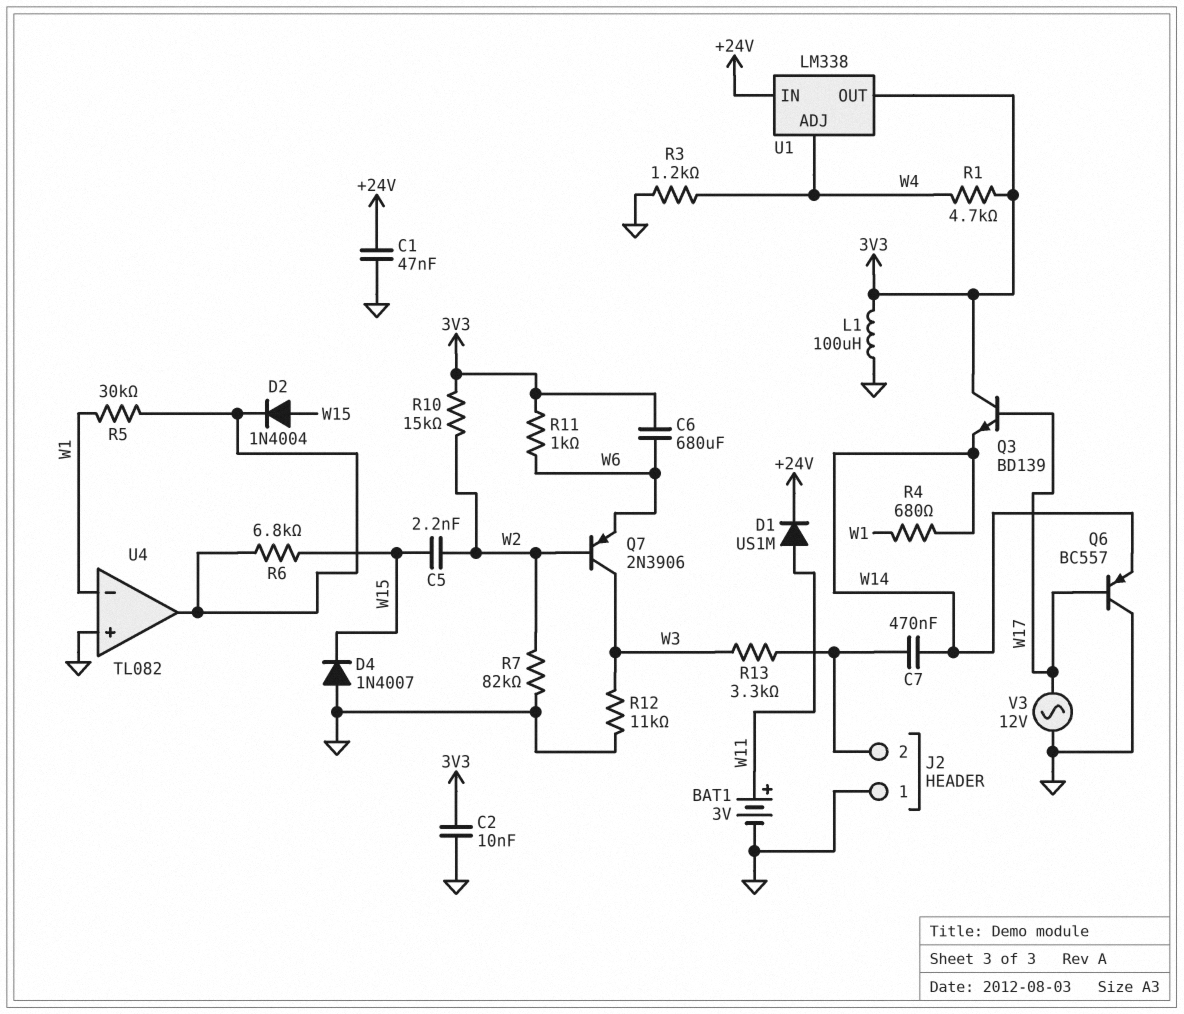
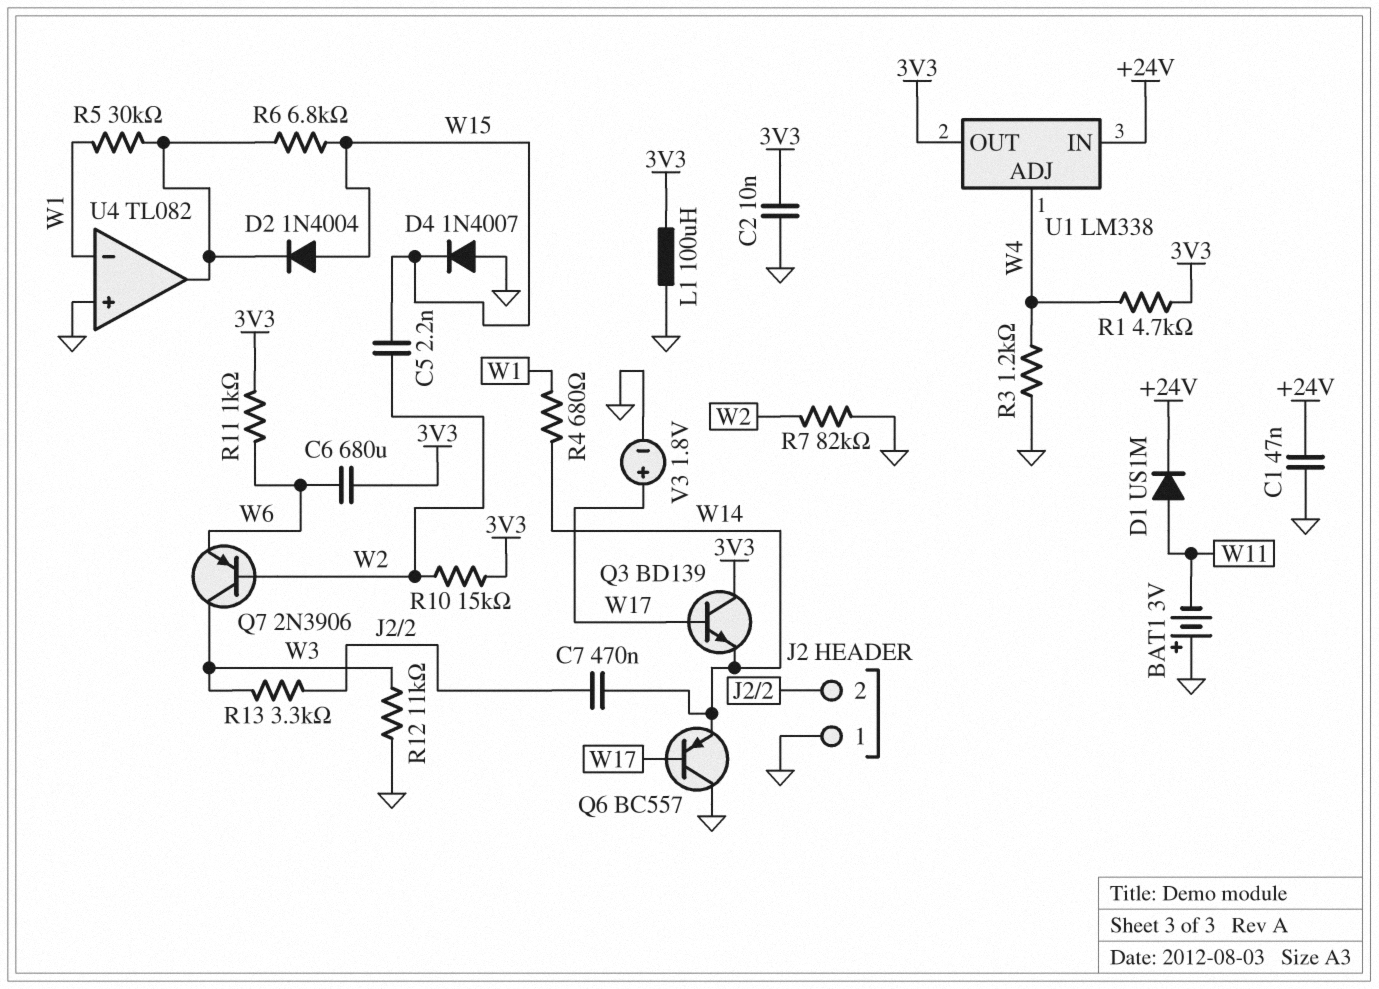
BAT1: 3V (plus W11, minus GND) -> 3V (plus GND, minus W11)
V3: AC 12V (GND, W17) -> 1.8V (plus W17, minus GND)

